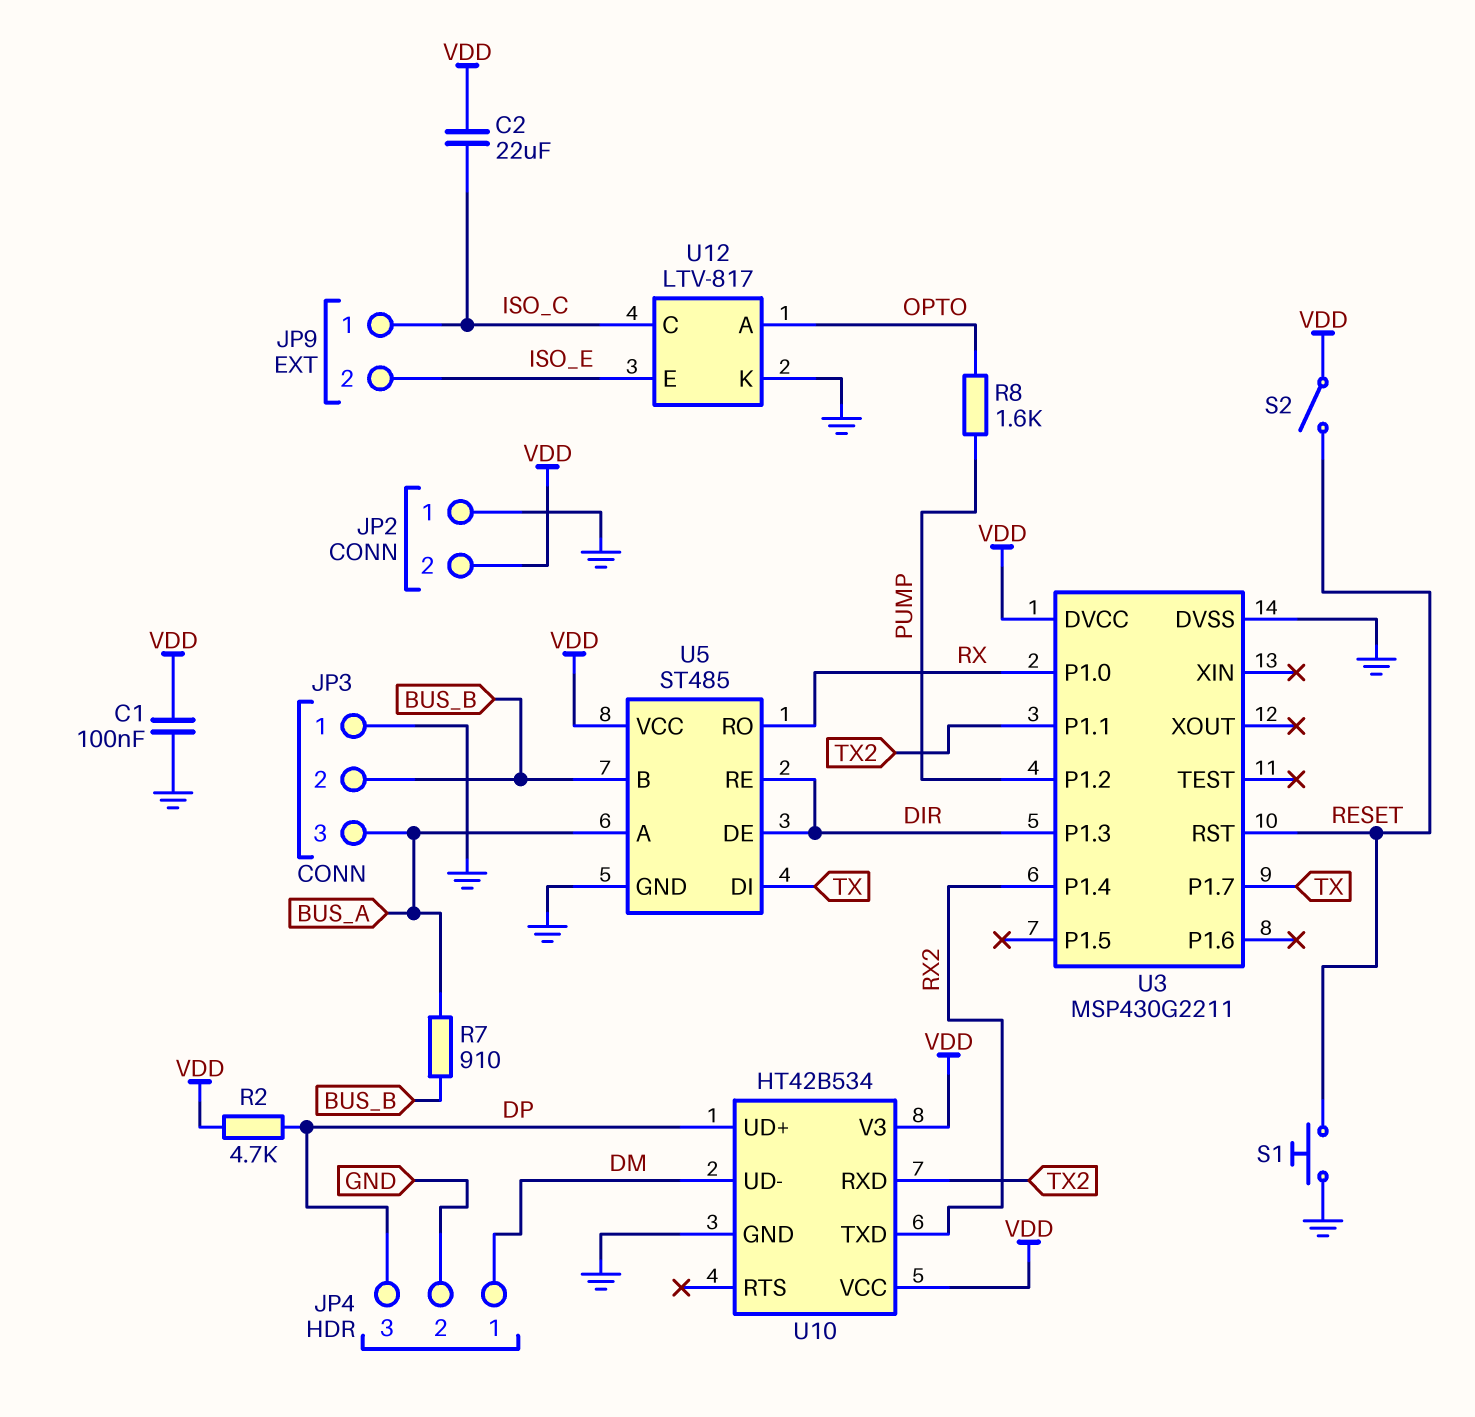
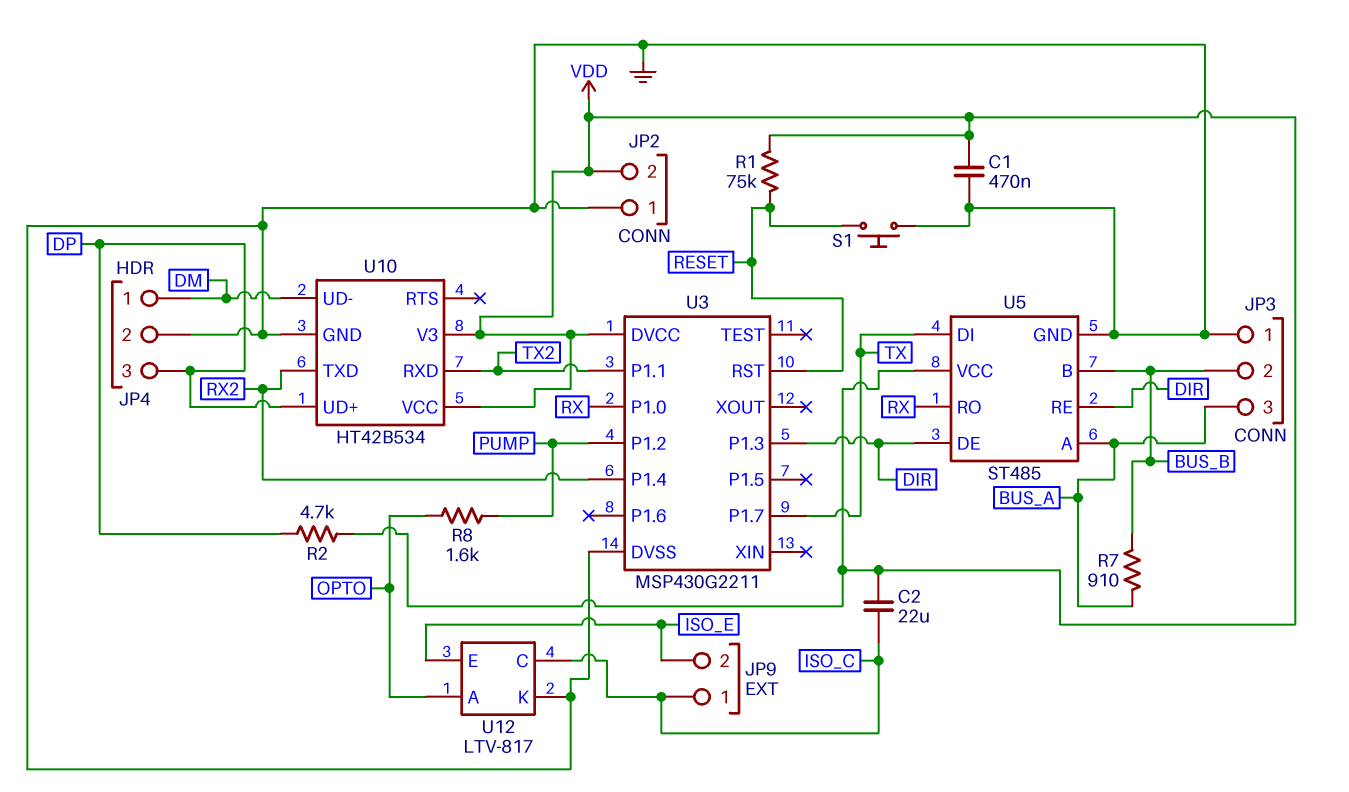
C1: 100nF (GND, VDD) -> 470nF (GND, VDD)
R1: none -> 75k (RESET, VDD)
S2: switch (RESET, VDD) -> none

